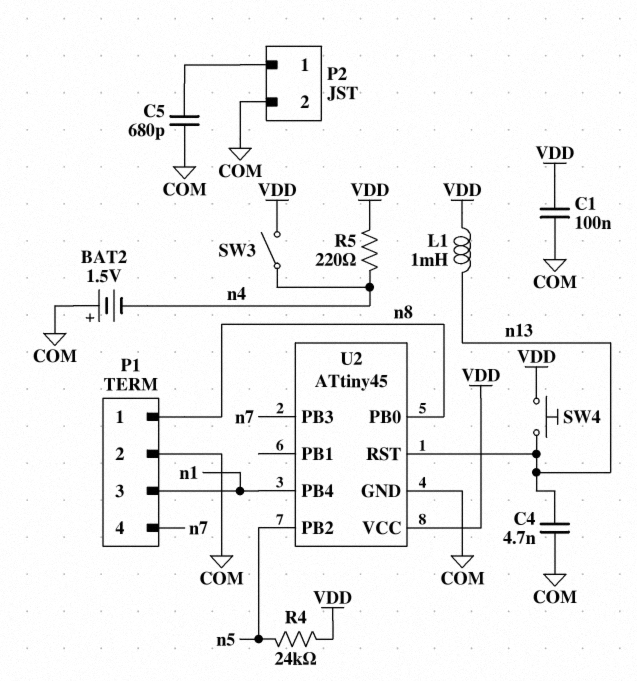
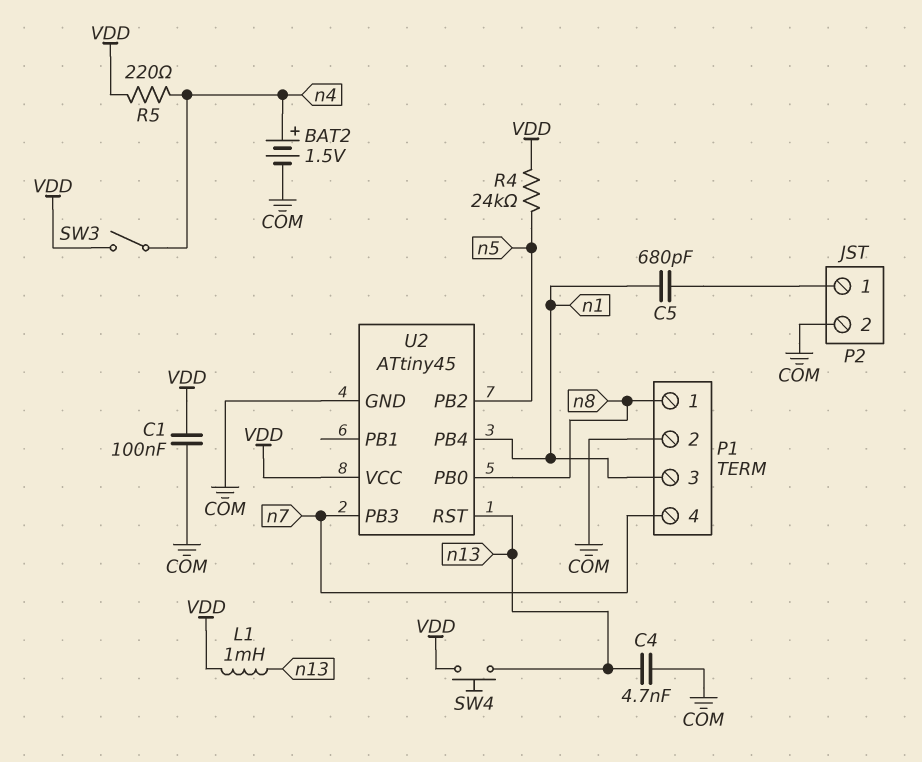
BAT2: 1.5V (plus COM, minus n4) -> 1.5V (plus n4, minus COM)
C5: 680pF (COM, P2/1) -> 680pF (P2/1, n1)

